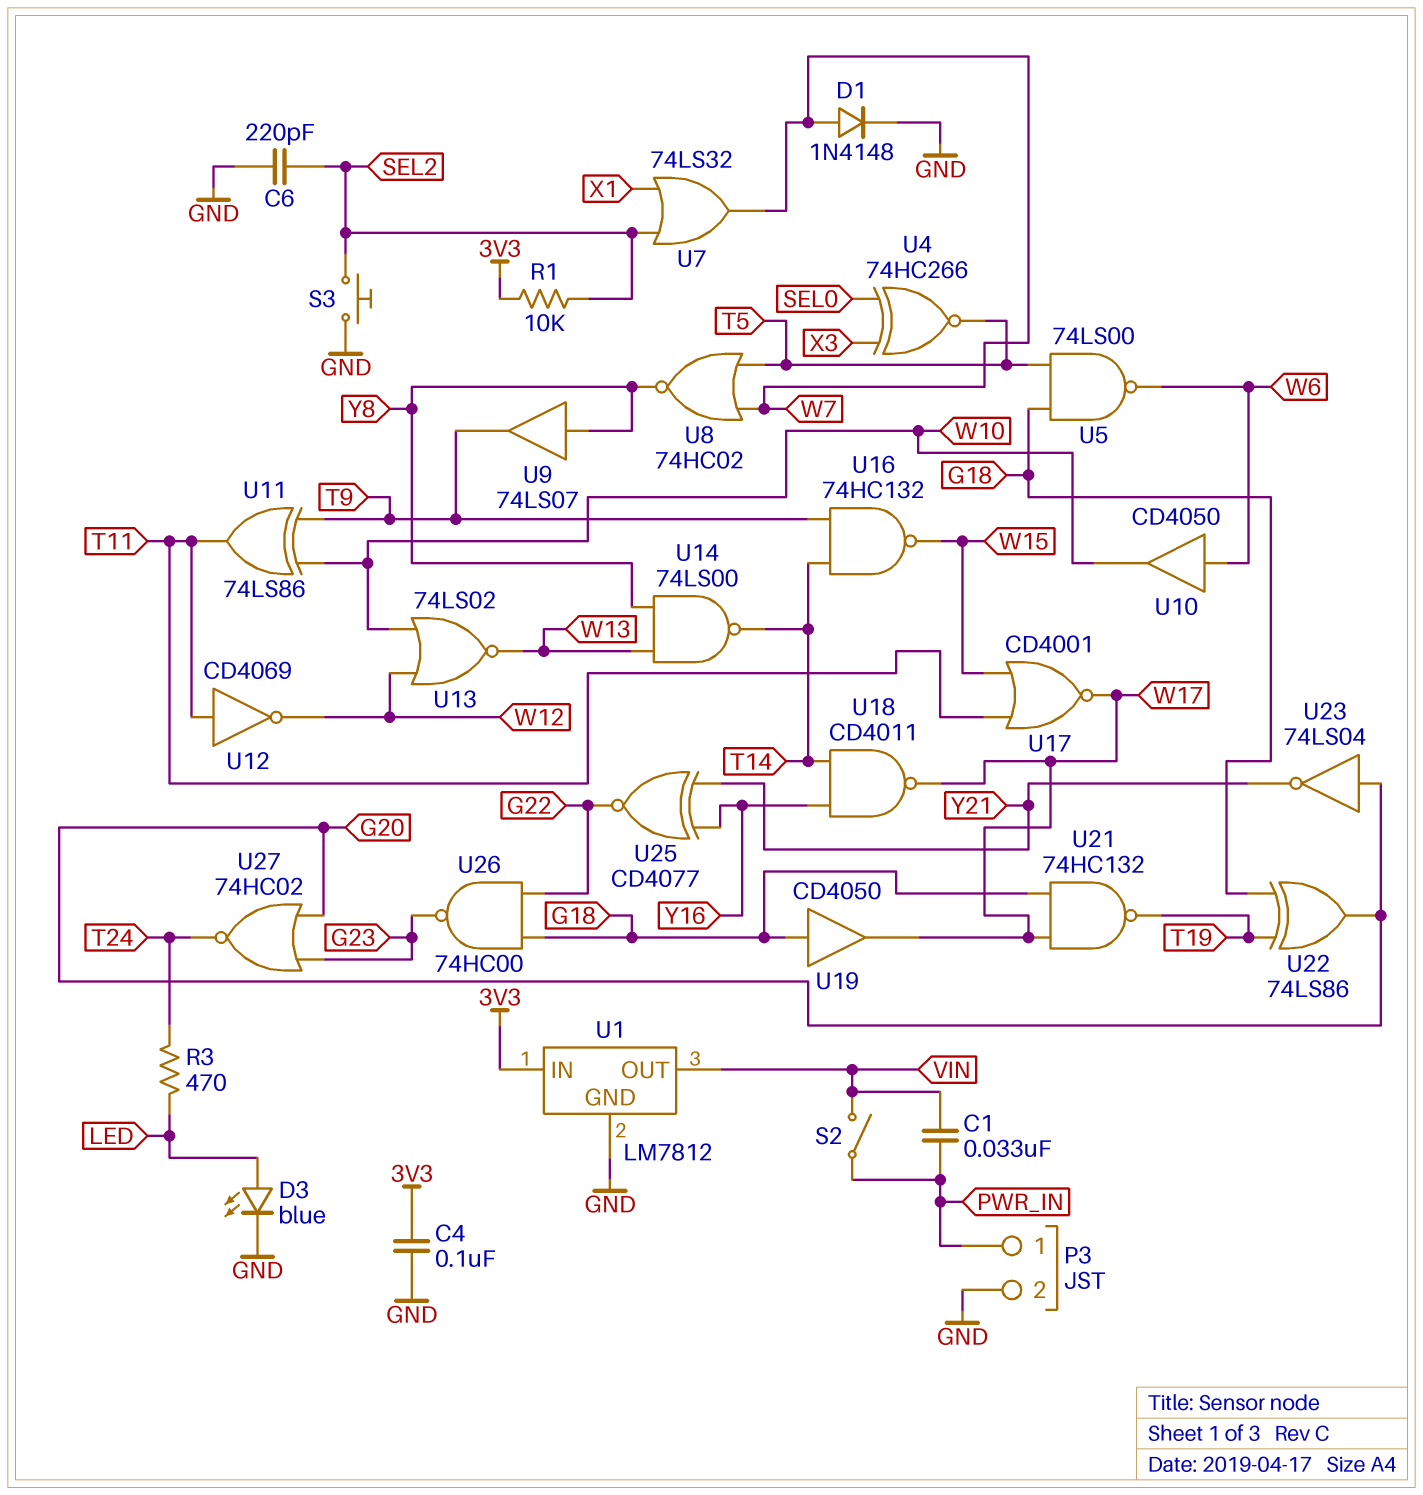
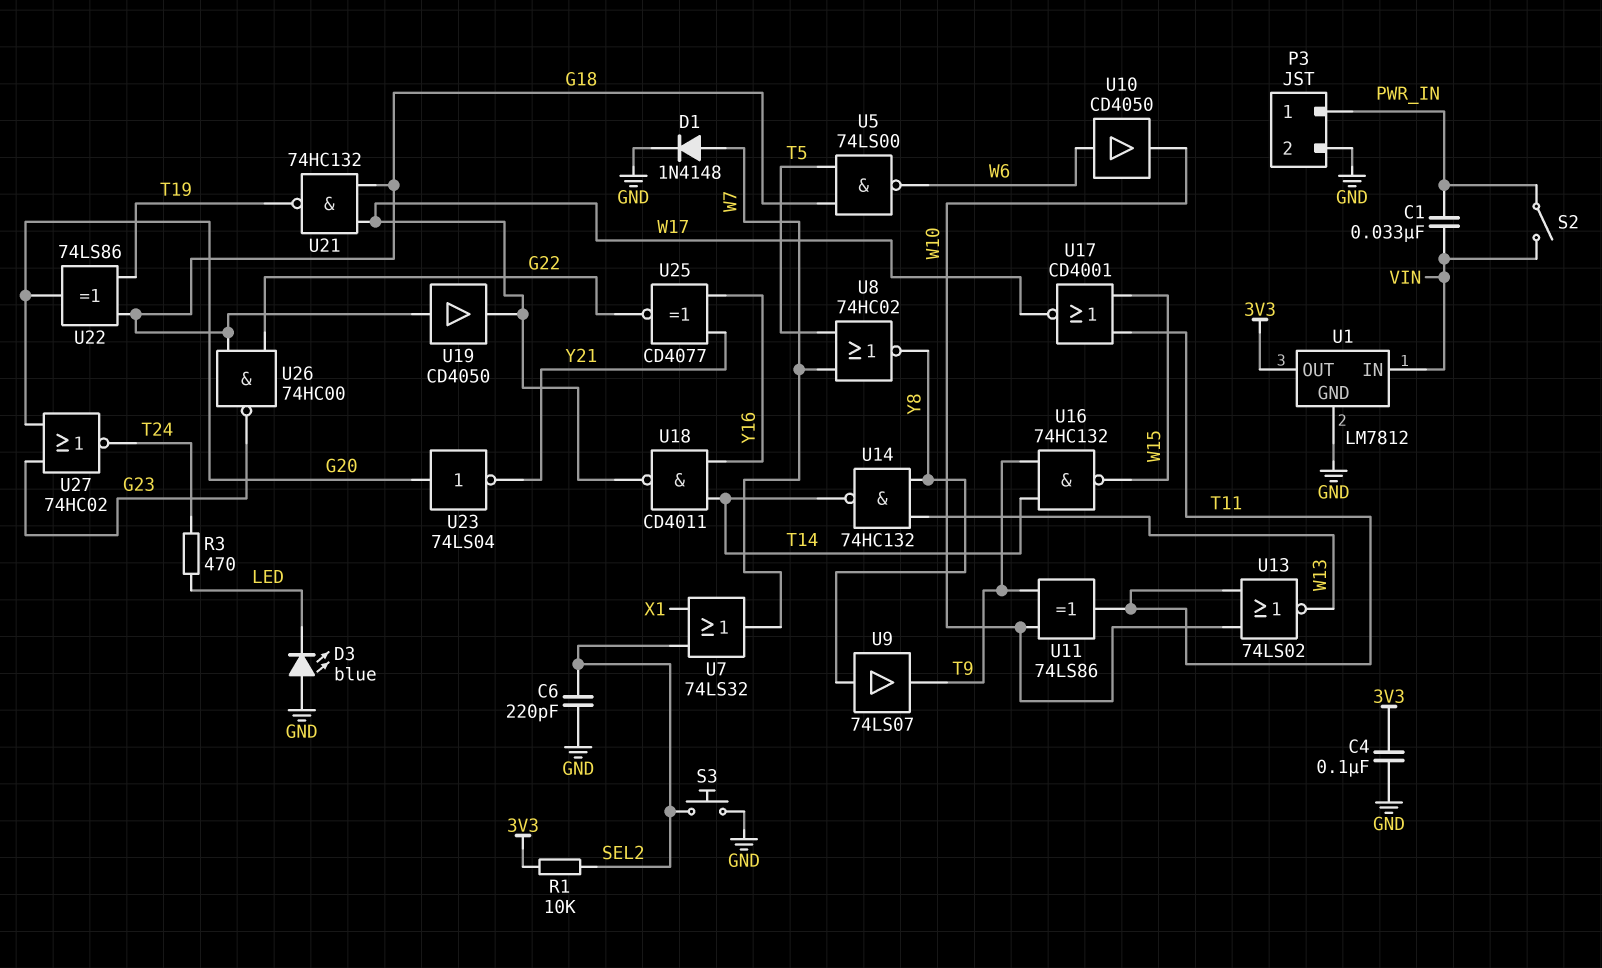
D3: LED blue (A LED, K GND) -> LED blue (A GND, K LED)
U1 pin IN: 3V3 -> VIN
U1 pin OUT: VIN -> 3V3
U4: XNOR 74HC266 (in SEL0, in X3, out T5) -> none
U12: NOT CD4069 (in T11, out W12) -> none
U13: NOR 74LS02 (in W10, in W12, out W13) -> NOR 74LS02 (in T11, in W10, out W13)
U14: NAND 74LS00 (in W13, in Y8, out T14) -> NAND 74HC132 (in W13, in Y8, out T14)

